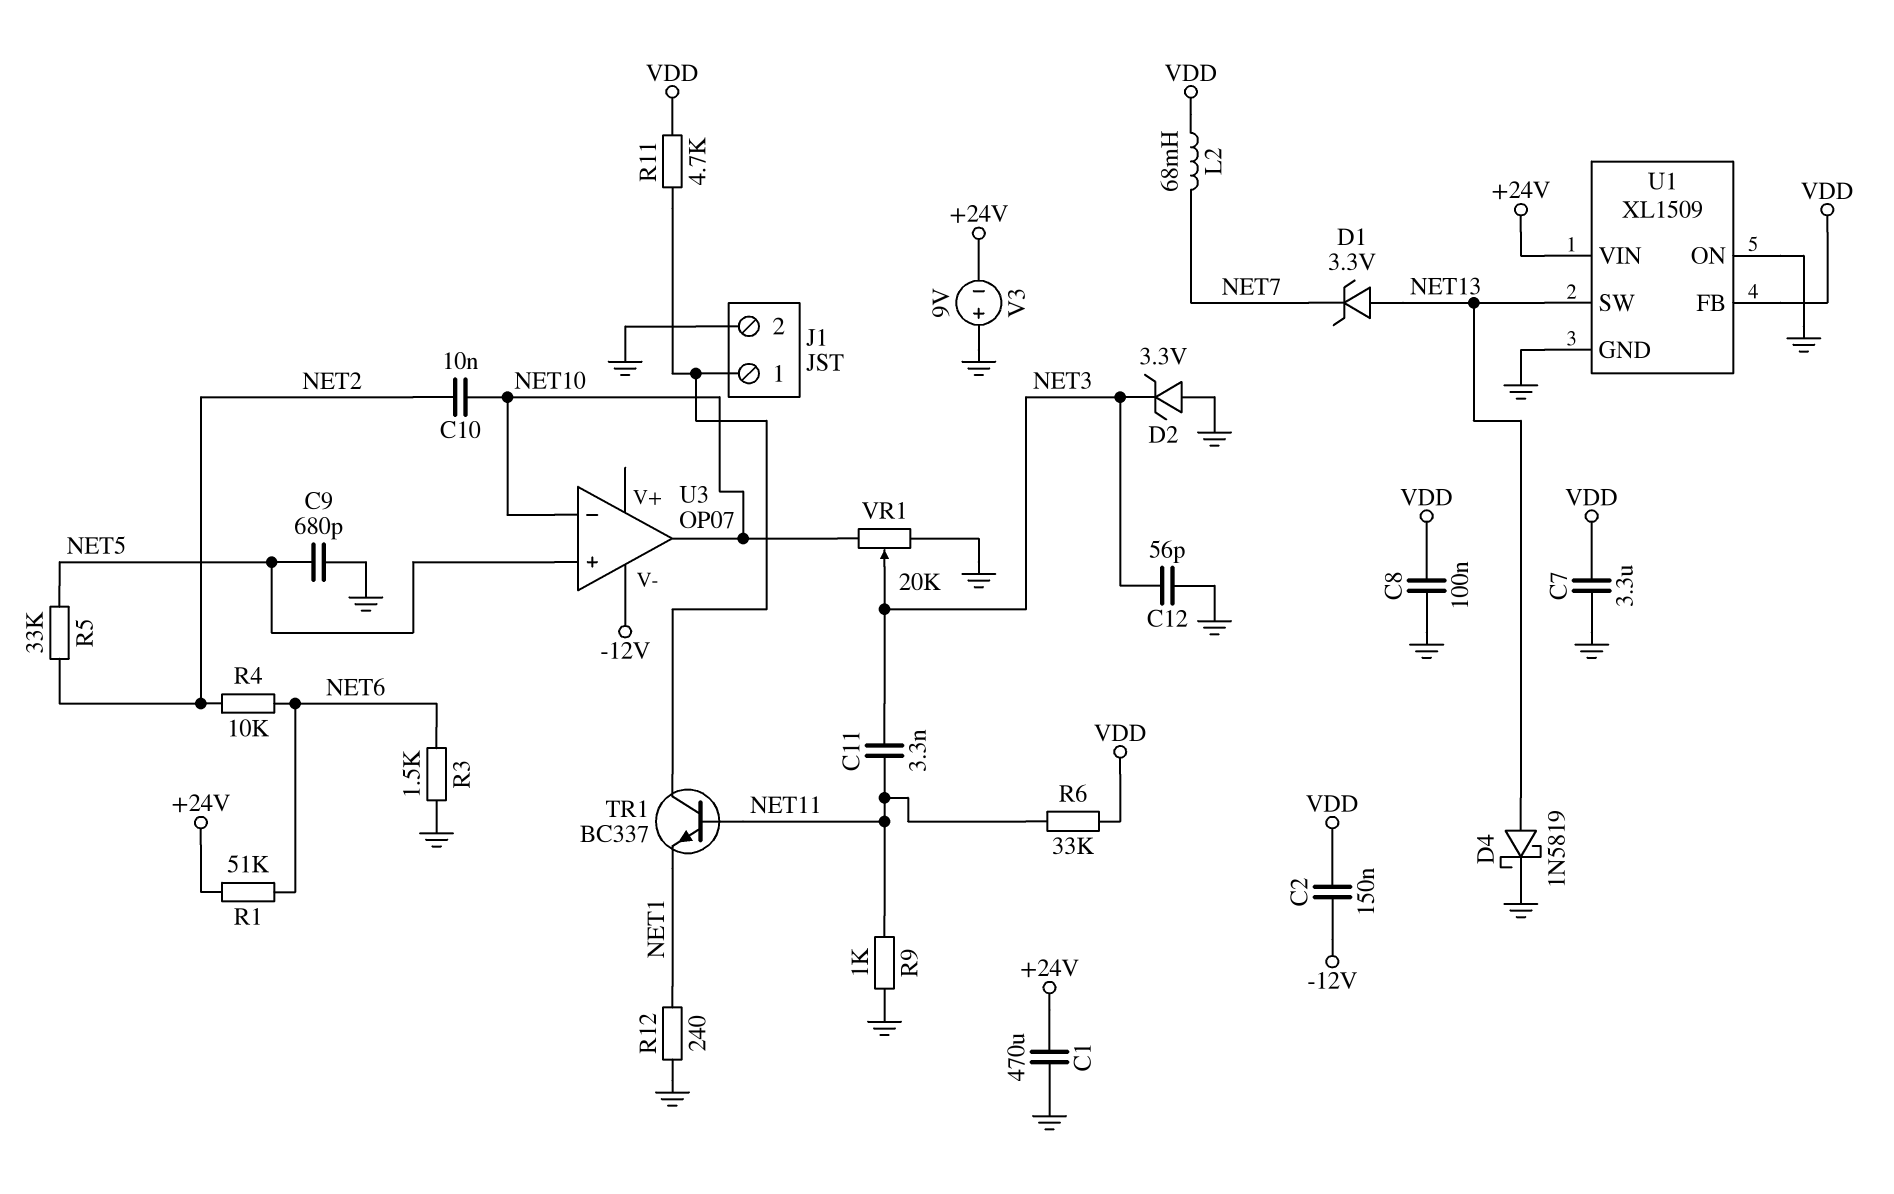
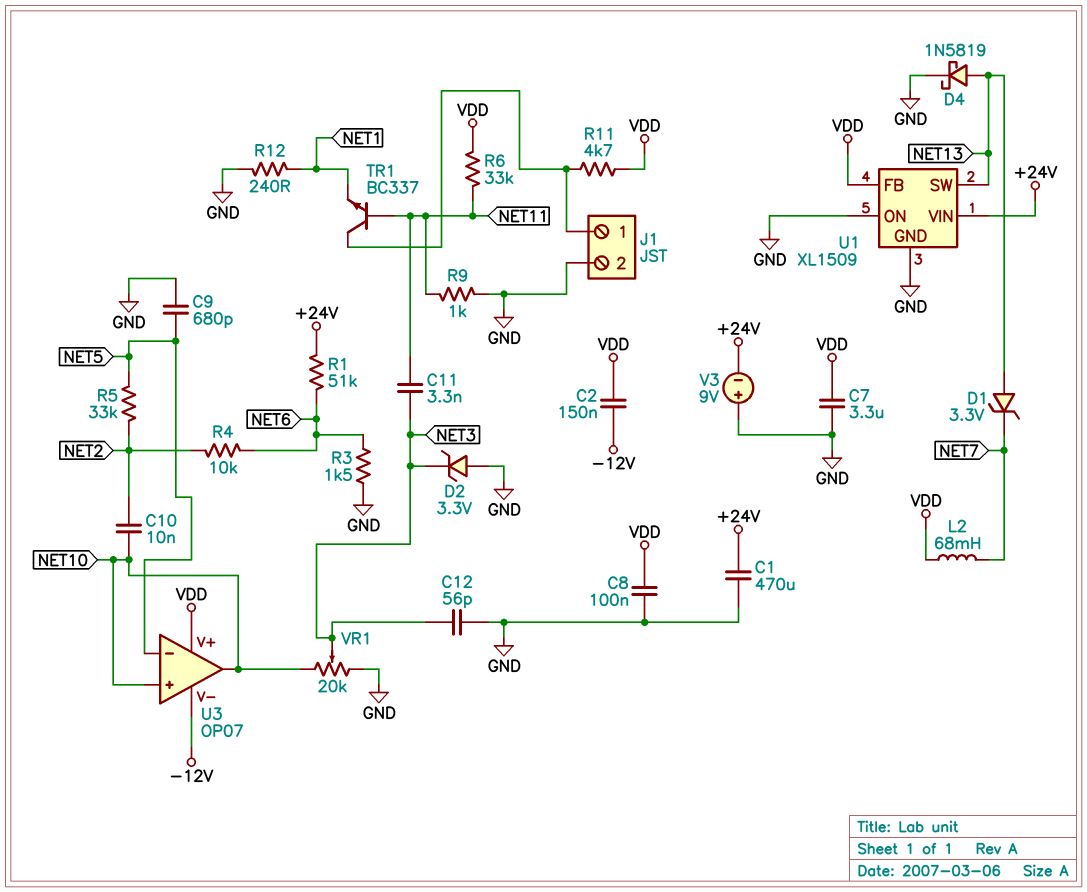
U3 pin V+: none -> VDD
U3 pin in+: NET5 -> NET10
U3 pin in-: NET10 -> NET5

